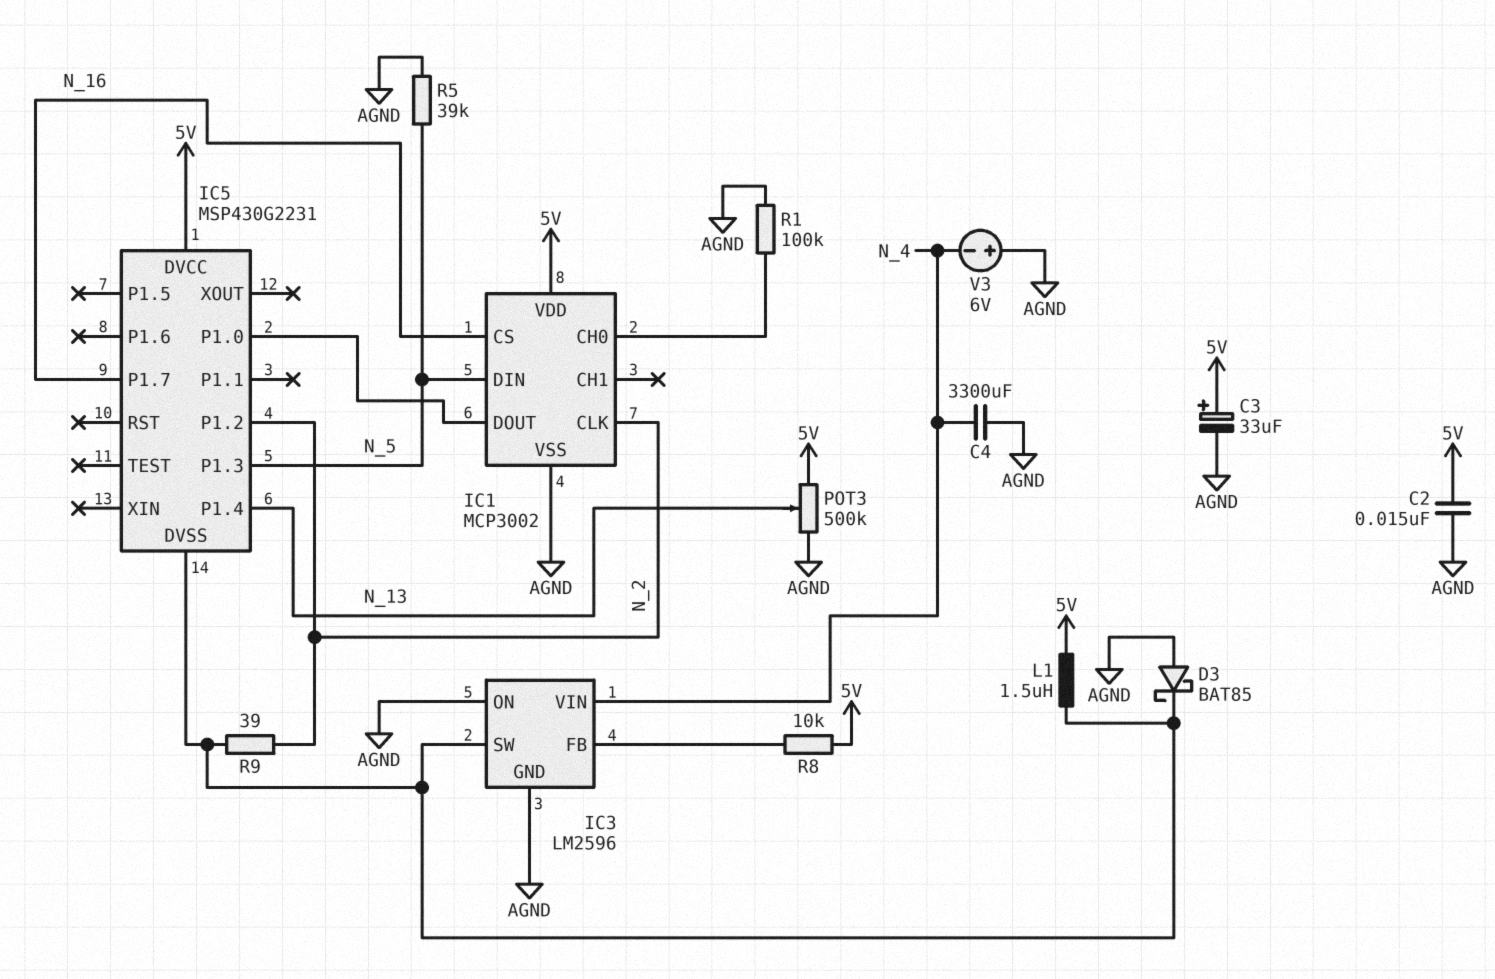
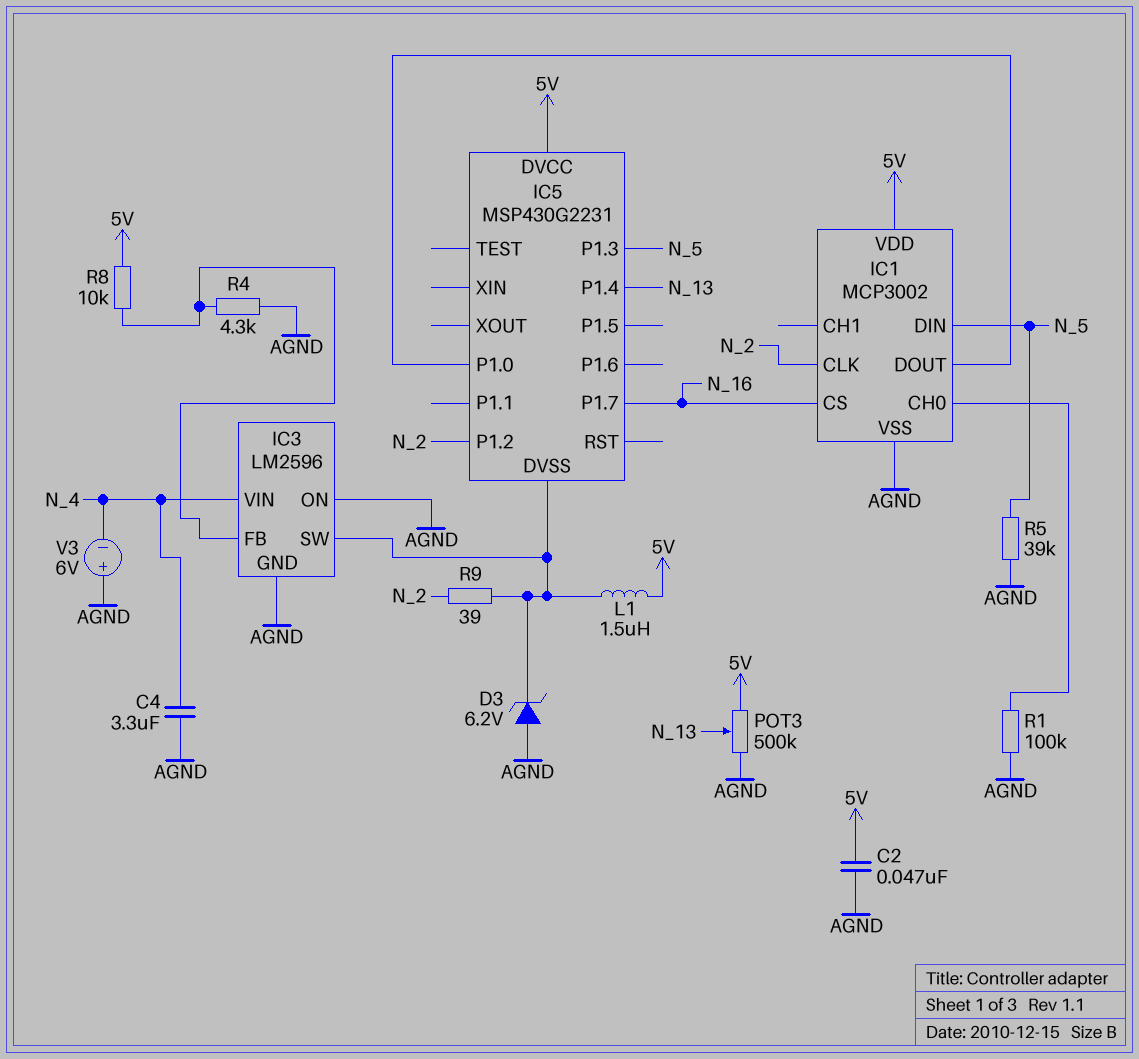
C2: 15nF (5V, AGND) -> 47nF (5V, AGND)
C3: 33uF (plus 5V, minus AGND) -> none
C4: 3300uF (AGND, N_4) -> 3.3uF (AGND, N_4)
D3: schottky BAT85 (A AGND, K IC3/SW) -> zener 6.2V (A AGND, K IC3/SW)
R4: none -> 4.3k (AGND, IC3/FB)

